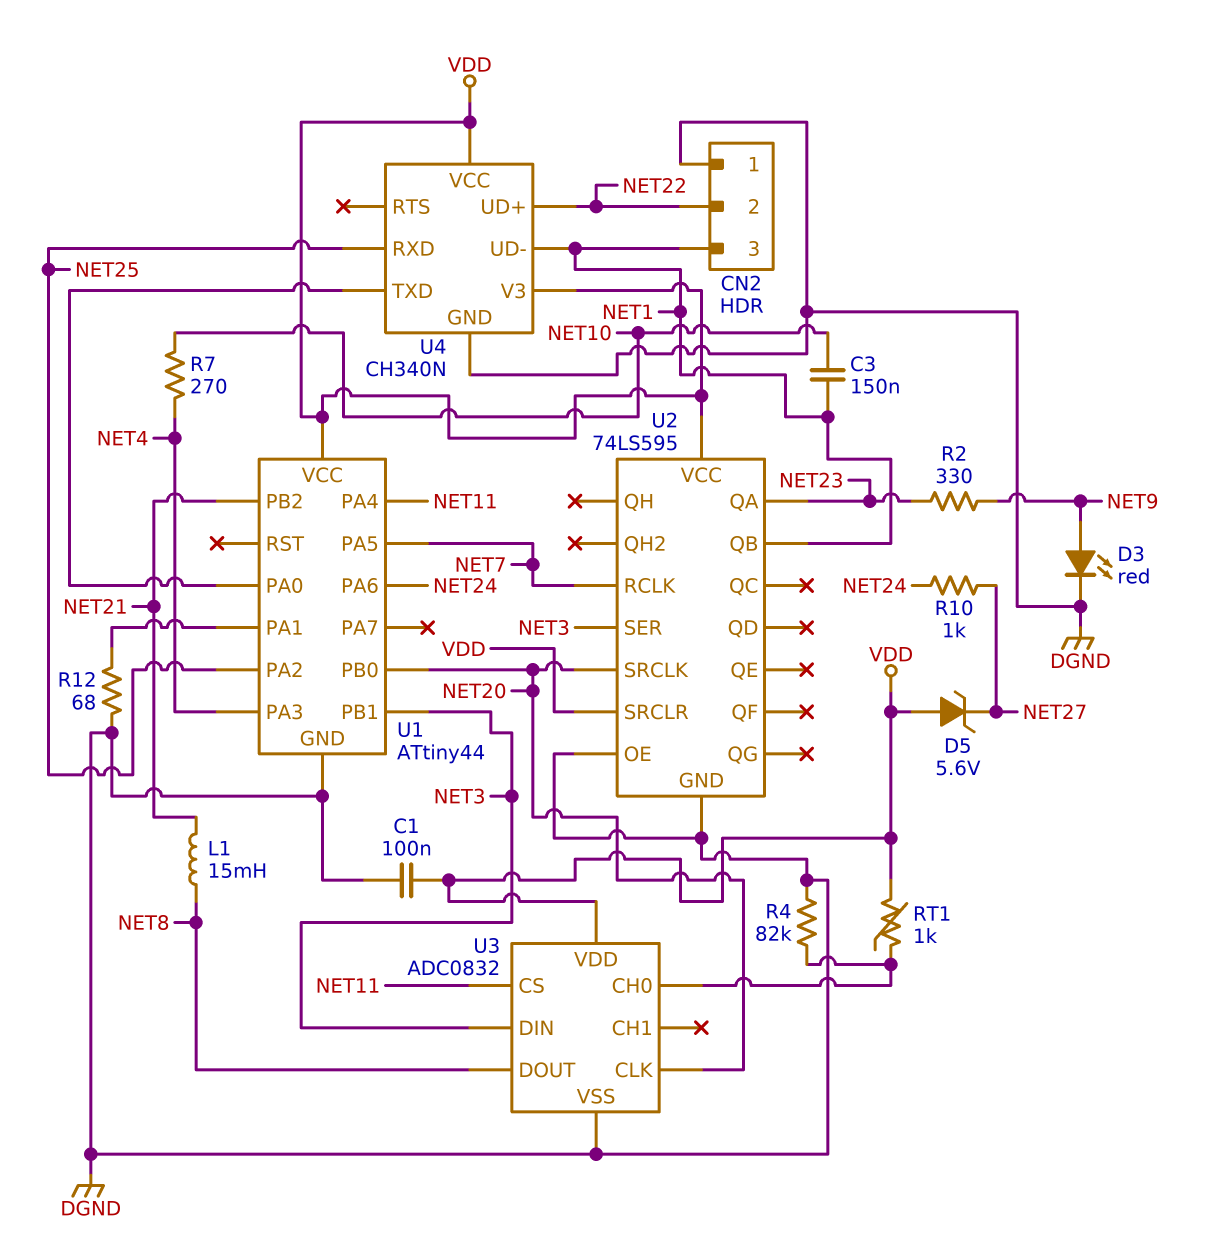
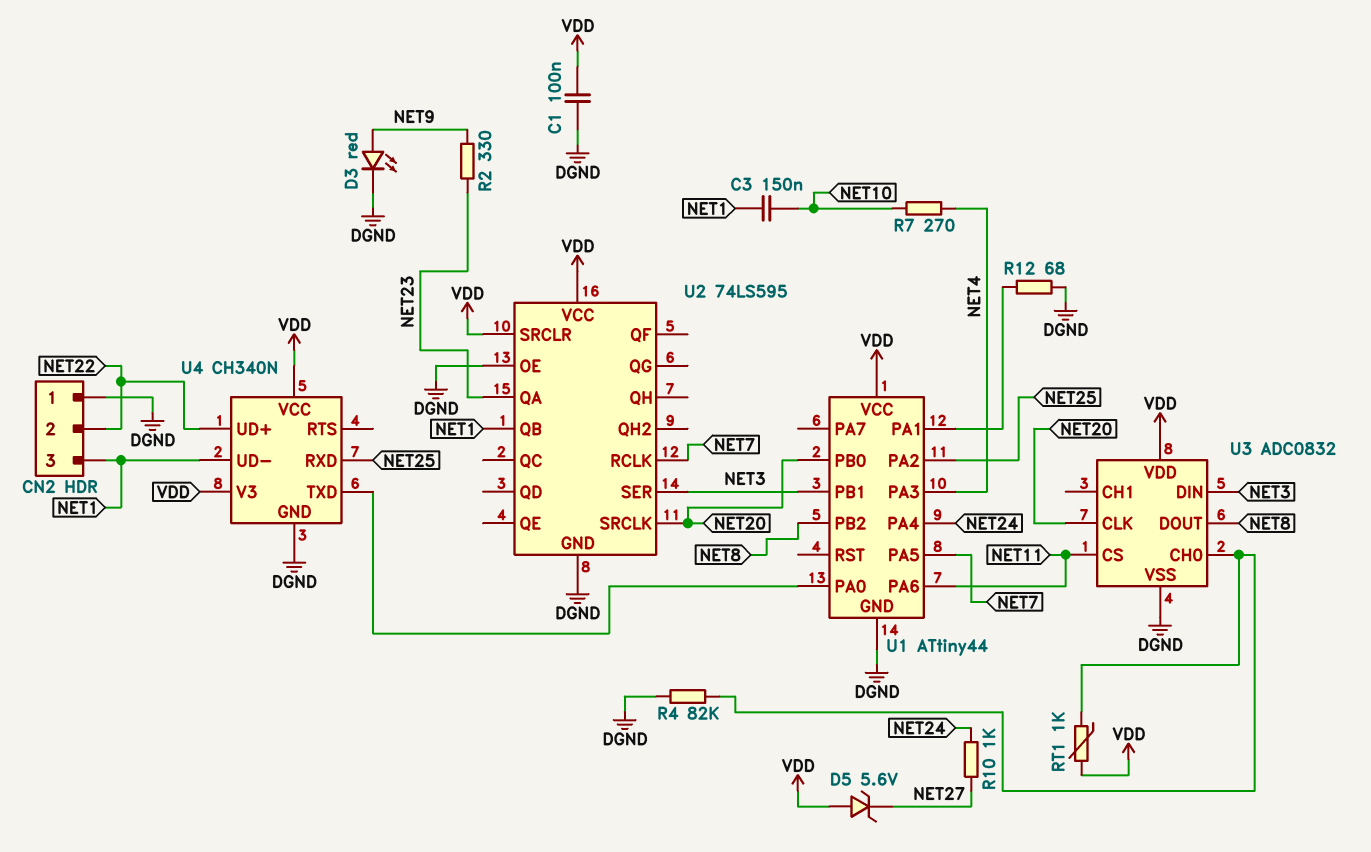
L1: 15mH (NET8, NET21) -> none
U1 pin PA4: NET11 -> NET24
U1 pin PA6: NET24 -> NET11
U1 pin PB2: NET21 -> NET8

